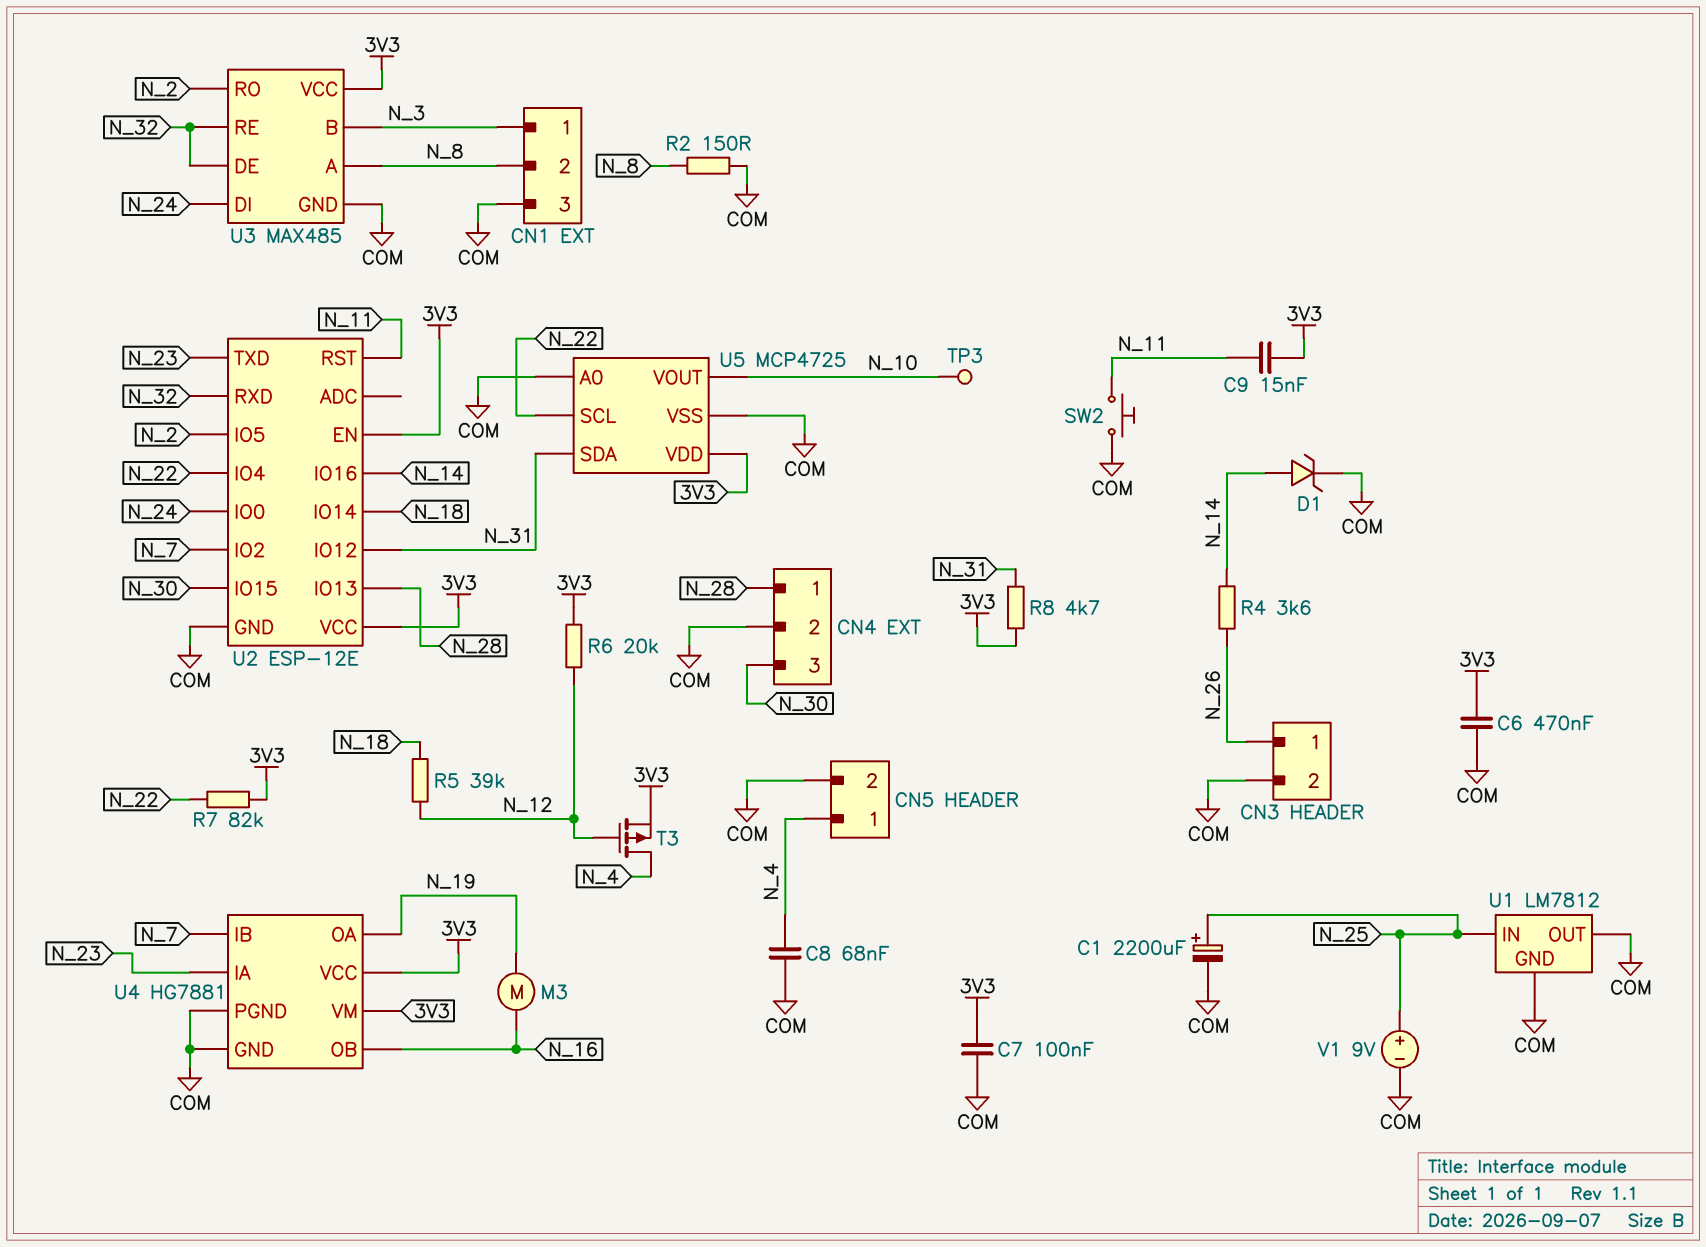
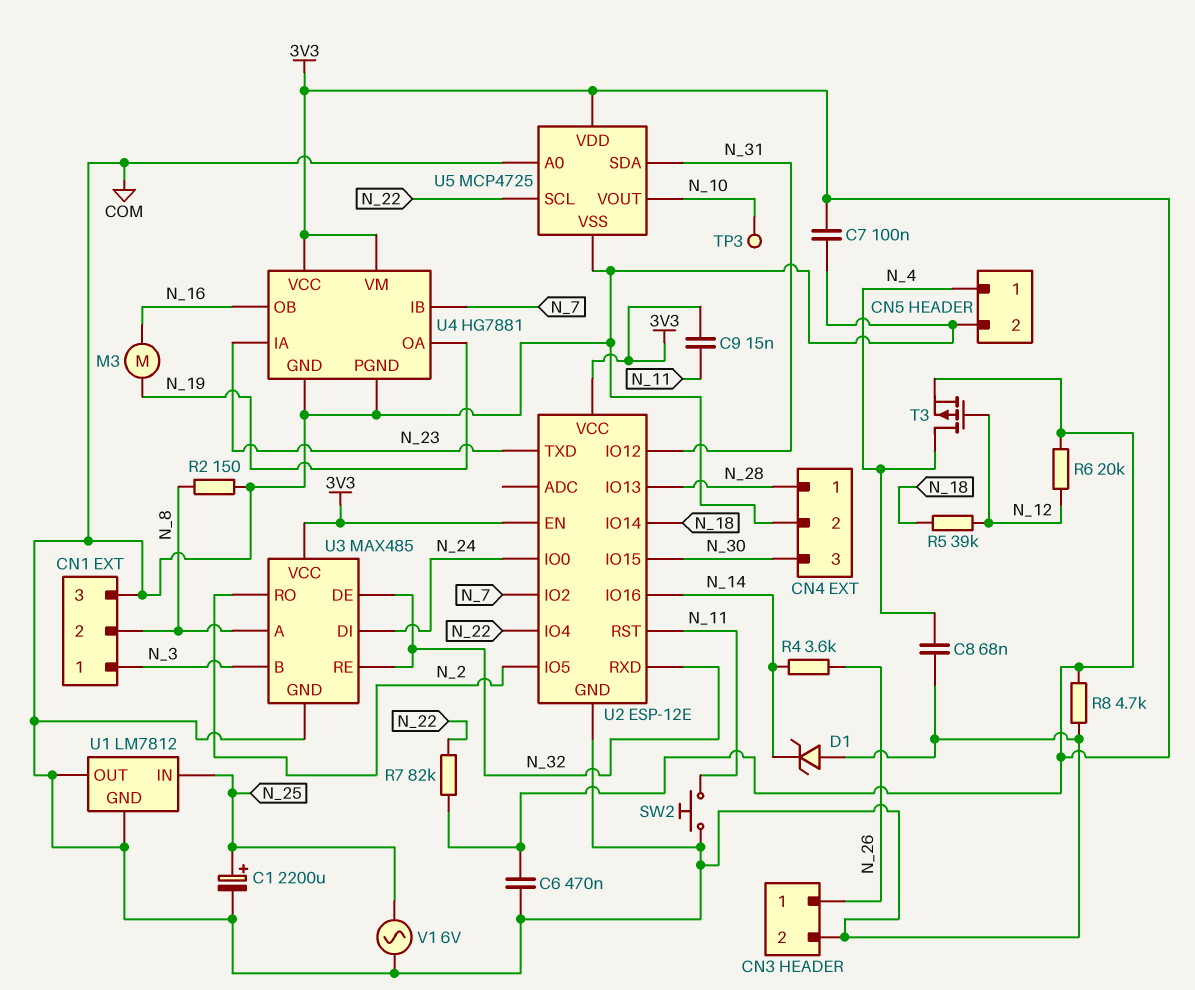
D1: zener (A N_14, K COM) -> zener (A COM, K N_14)
R8: 4.7k (3V3, N_31) -> 4.7k (3V3, COM)
V1: 9V (plus N_25, minus COM) -> AC 6V (COM, N_25)

